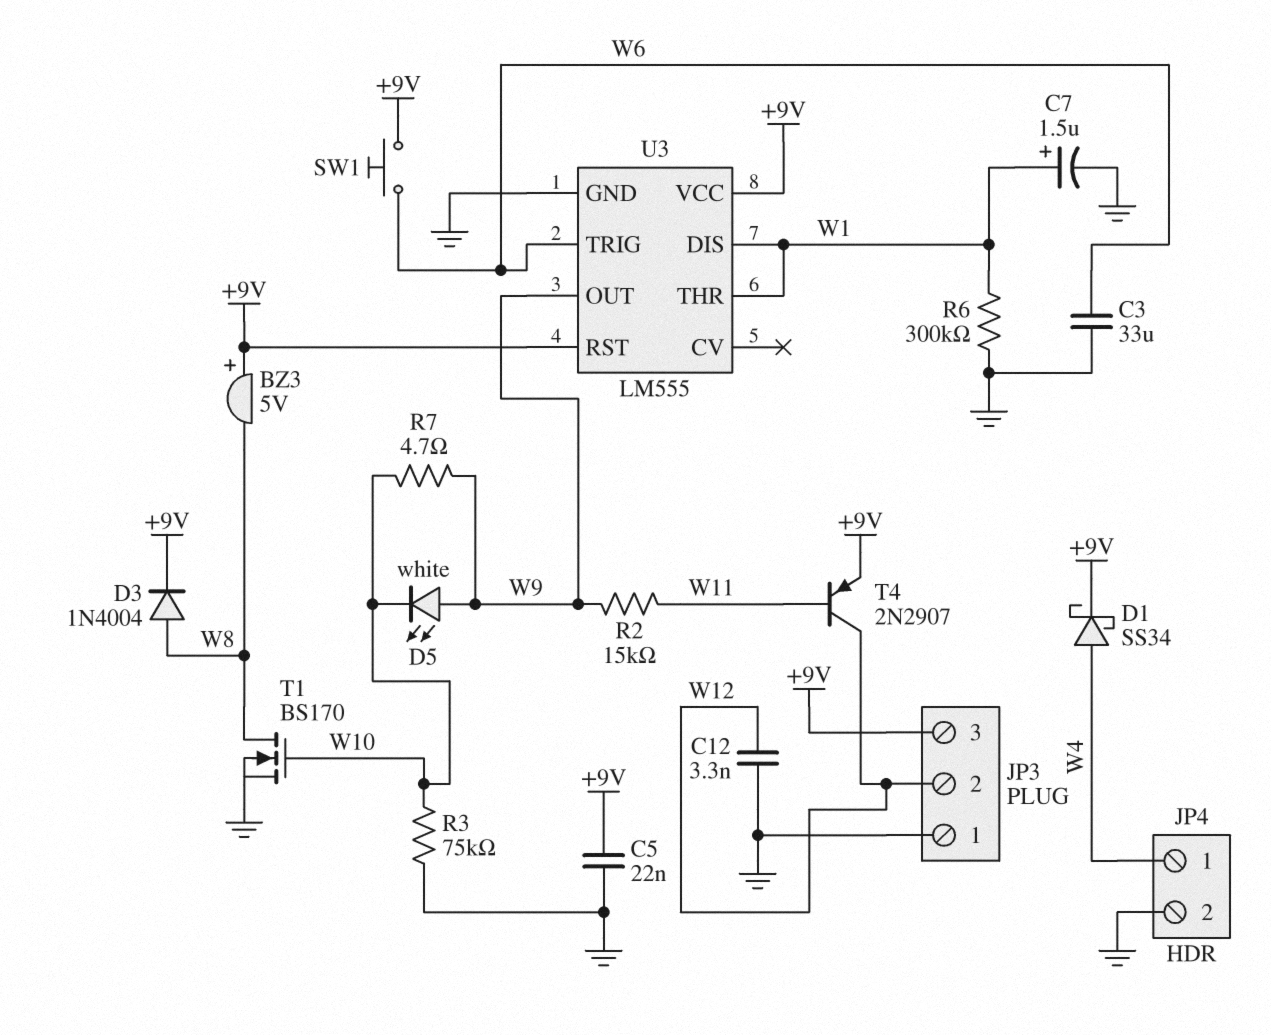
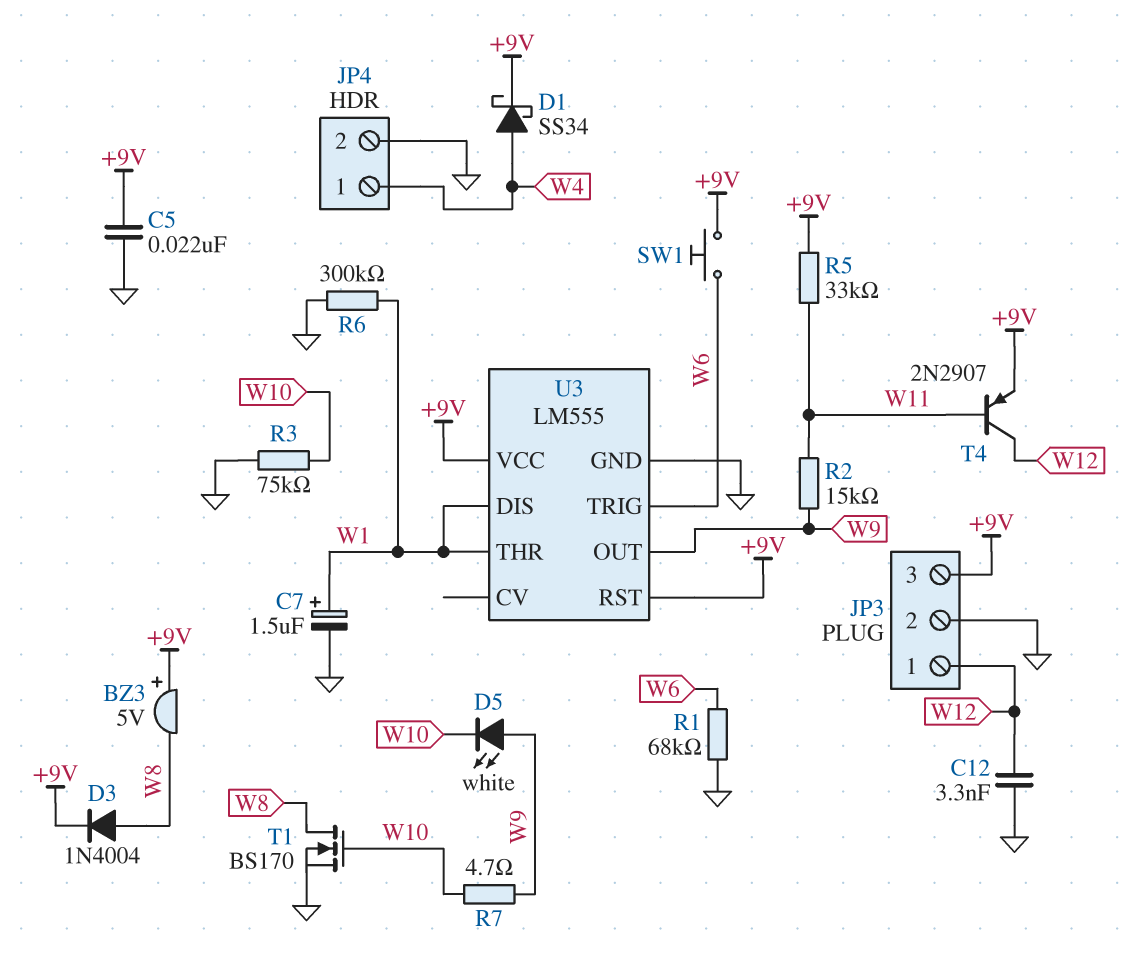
C3: 33uF (GND, W6) -> none
JP3 pin 1: GND -> W12
JP3 pin 2: W12 -> GND
R1: none -> 68k (GND, W6)
R5: none -> 33k (+9V, W11)

